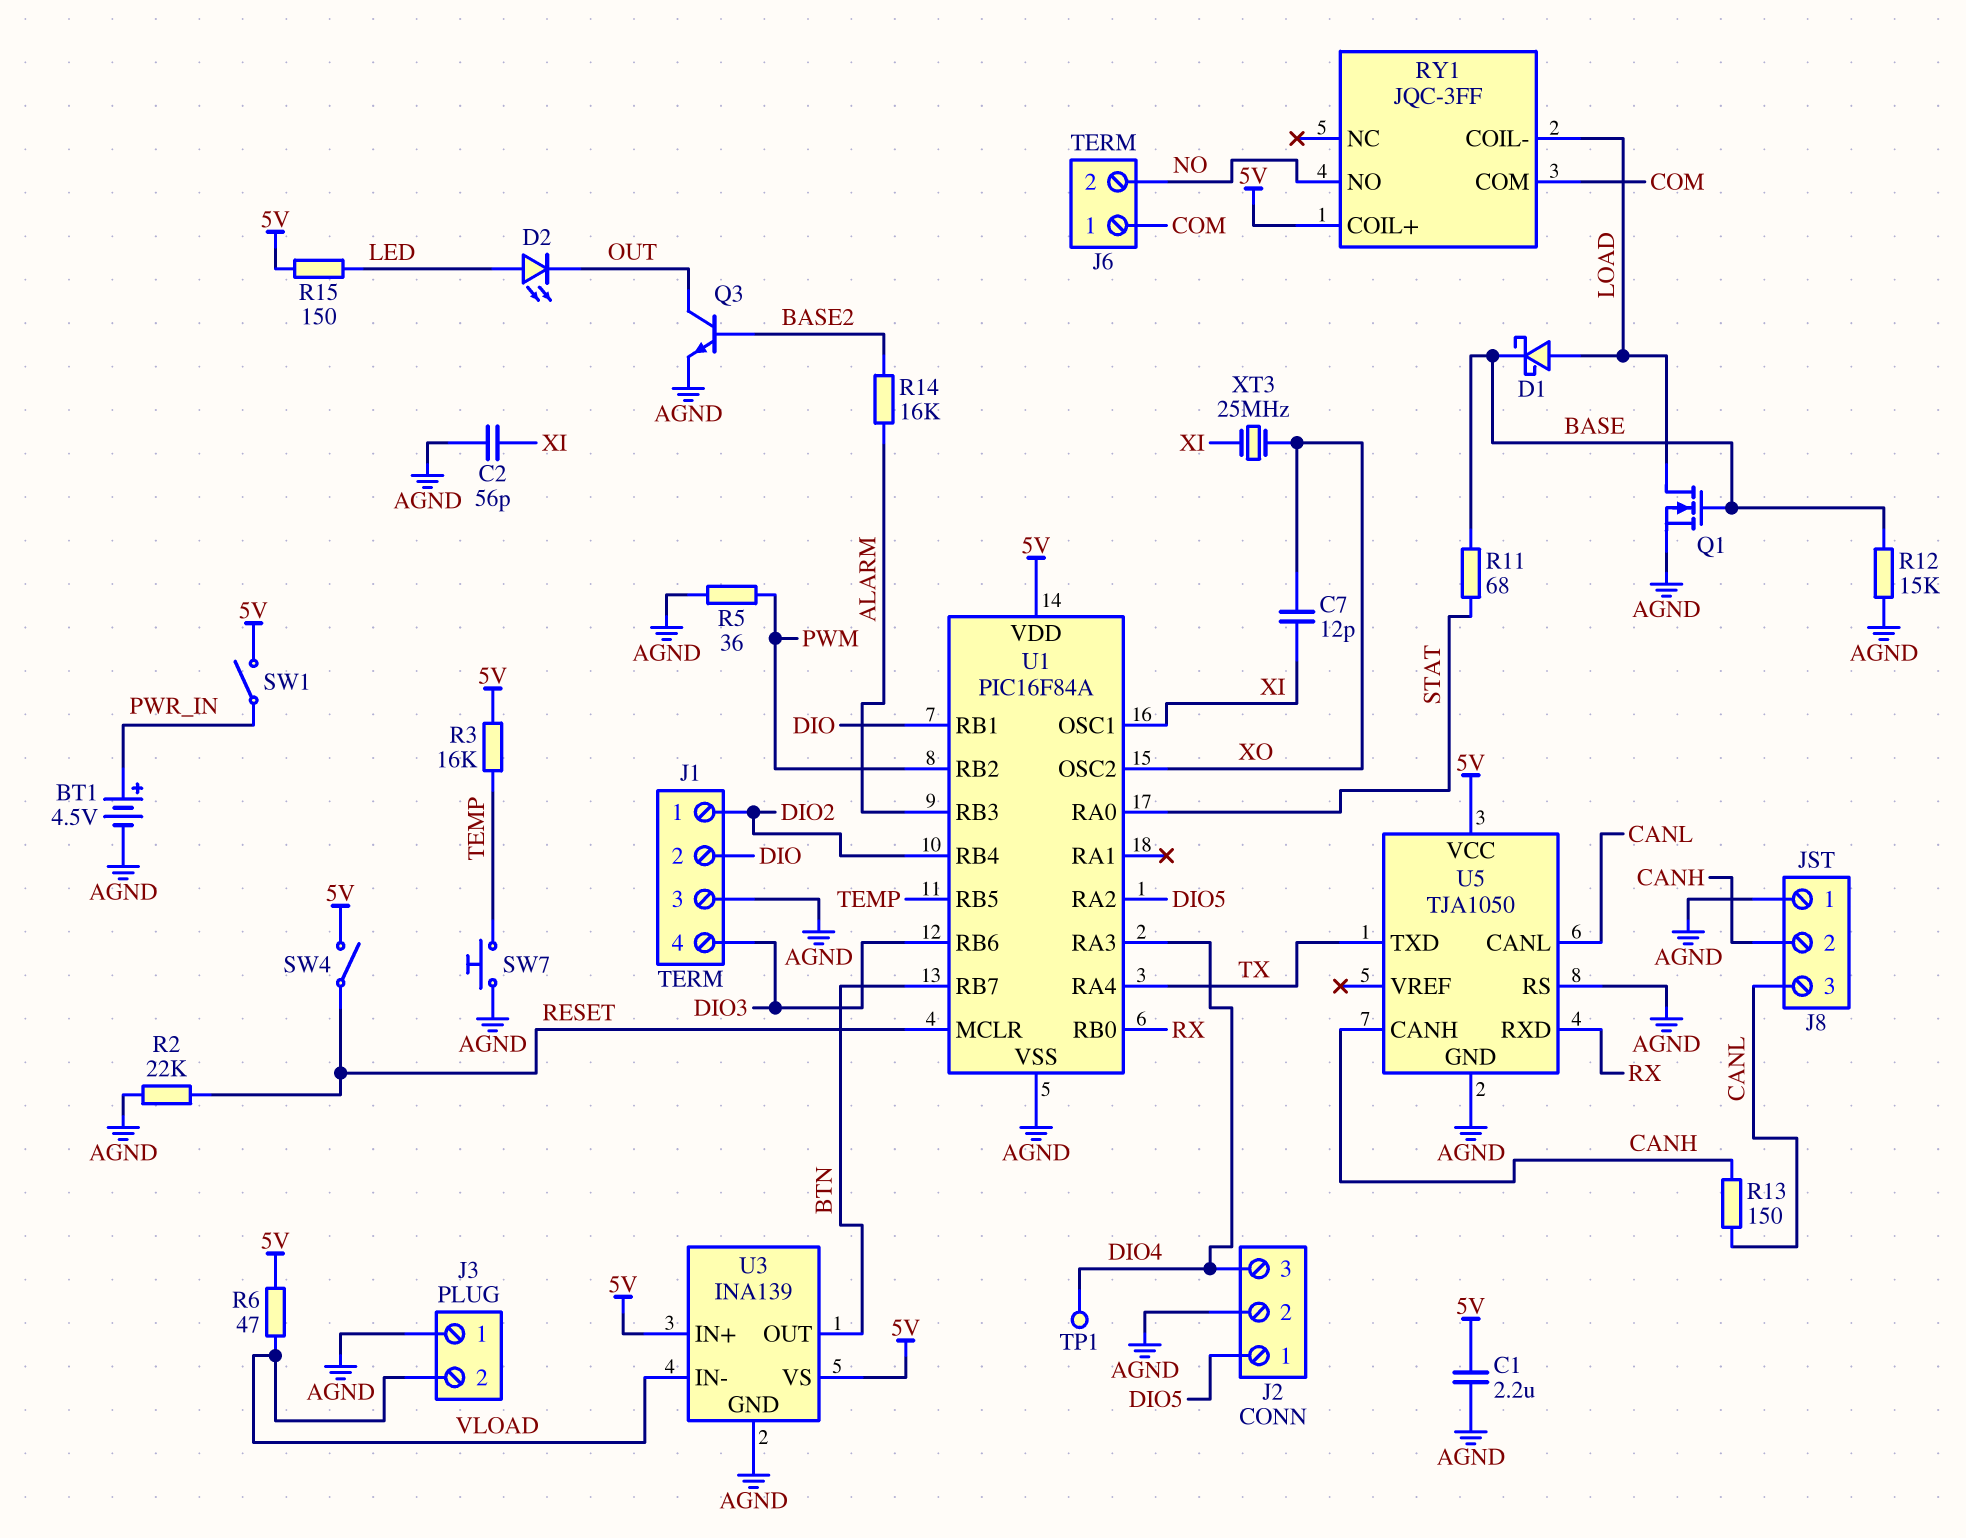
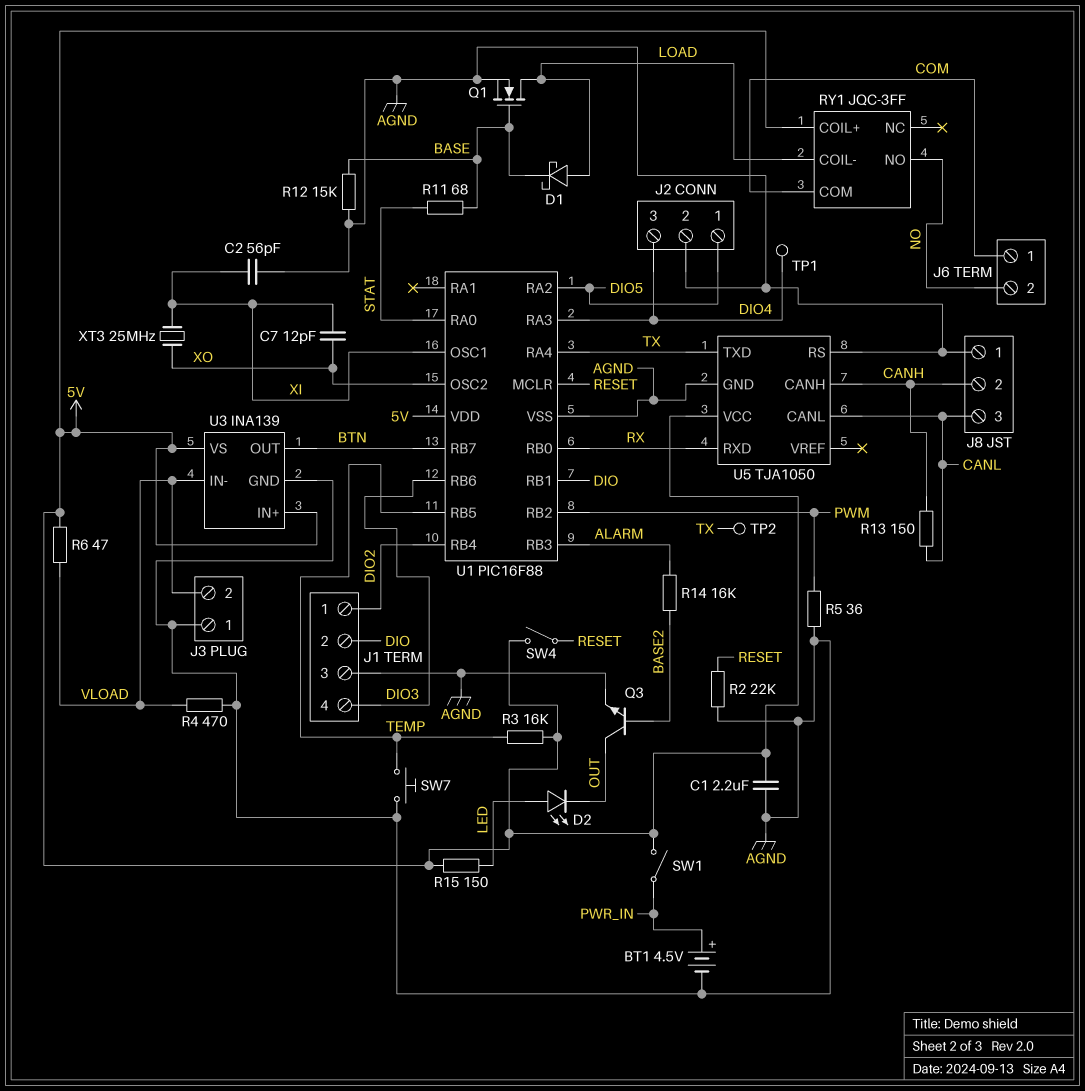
R4: none -> 470 (AGND, VLOAD)
TP2: none -> test point (TX)
U1: PIC16F84A -> PIC16F88

